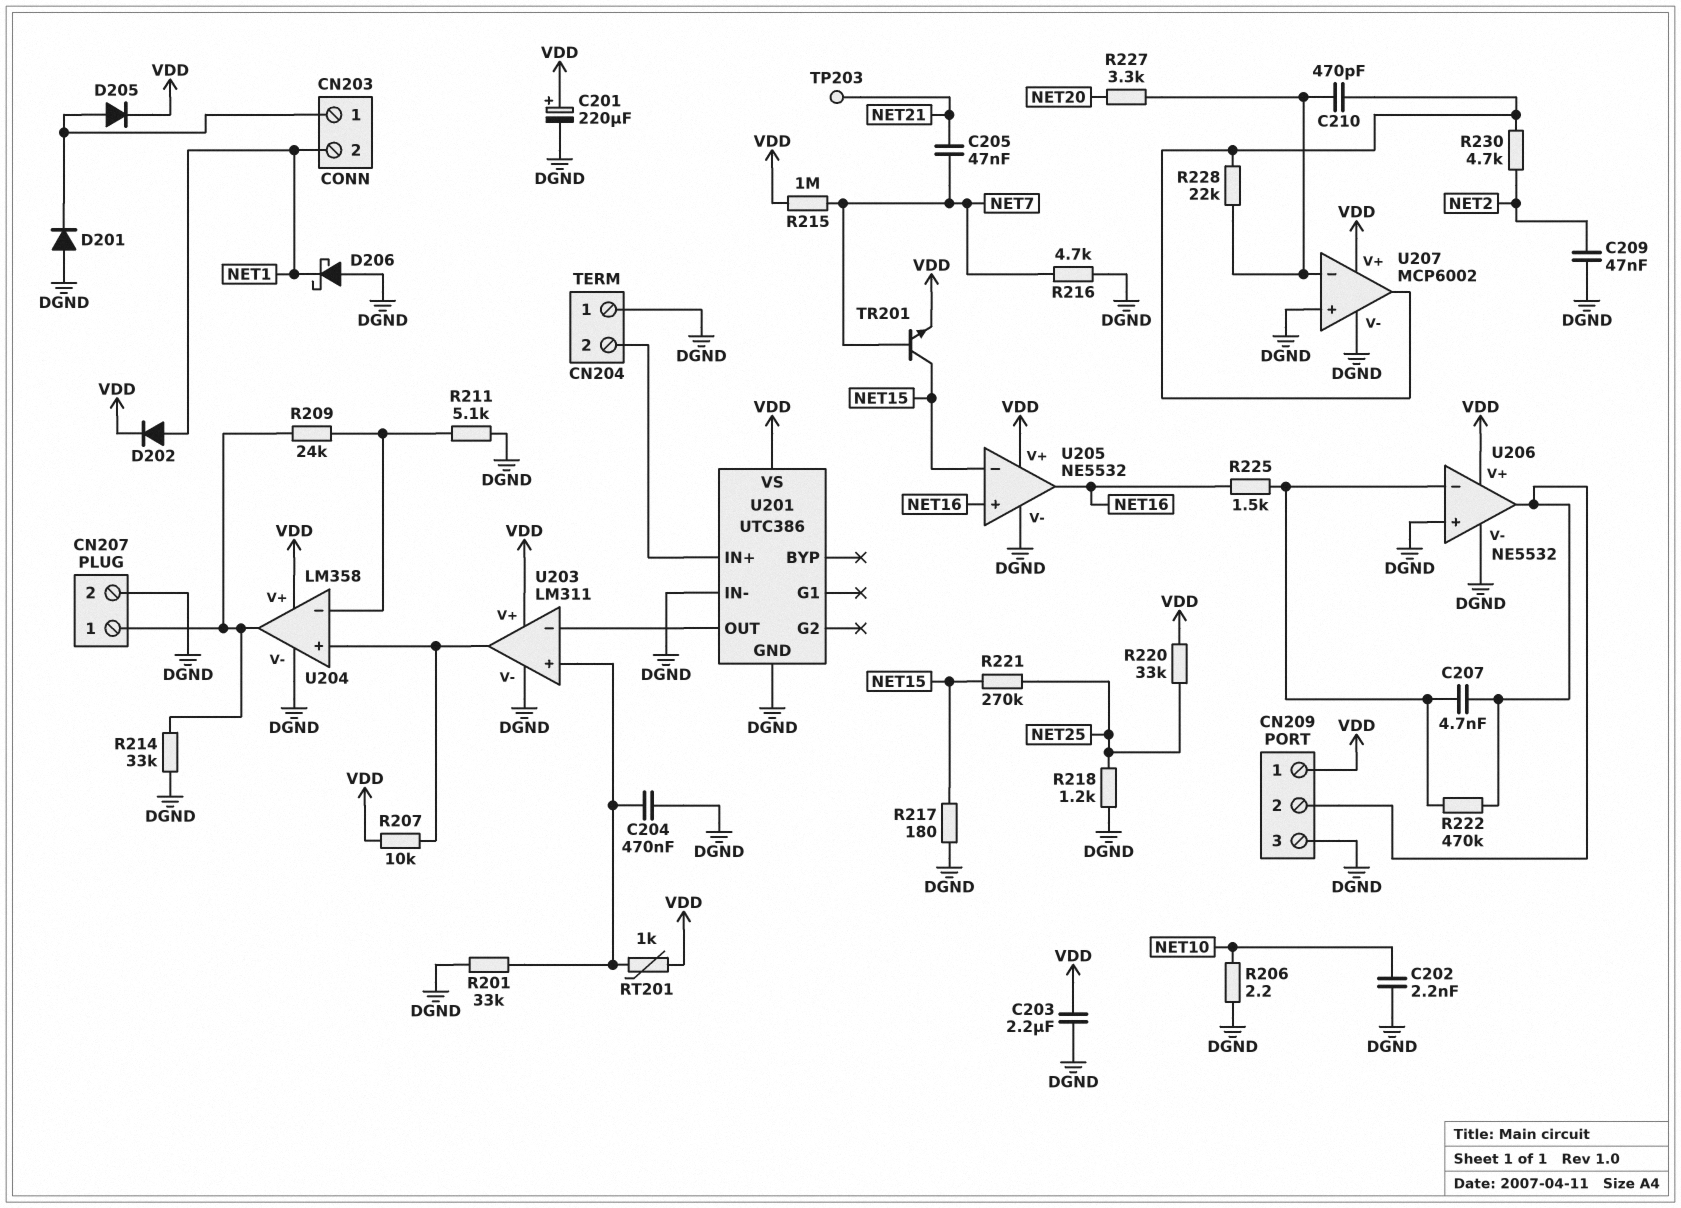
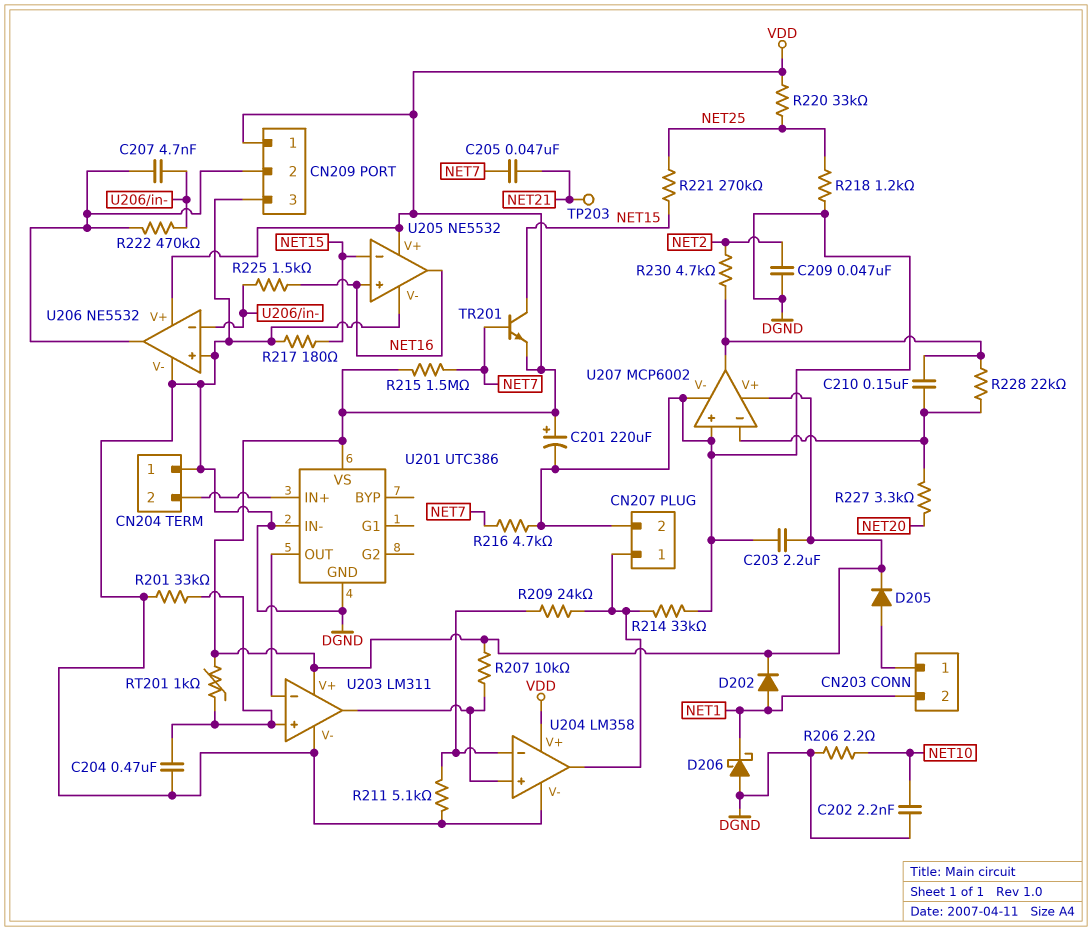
C210: 470pF (U207/in-, U207/out) -> 150nF (U207/in-, U207/out)
D201: diode (A DGND, K CN203/1) -> none
R215: 1M (NET7, VDD) -> 1.5M (NET7, VDD)

